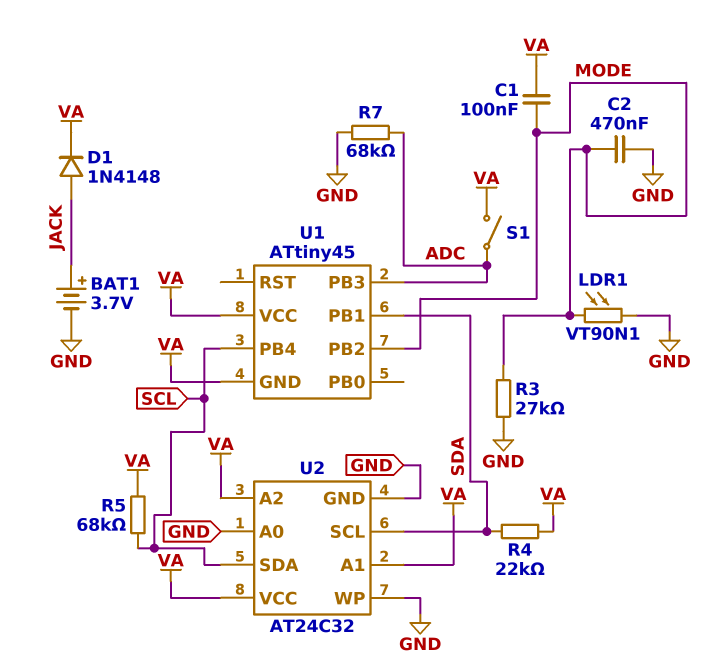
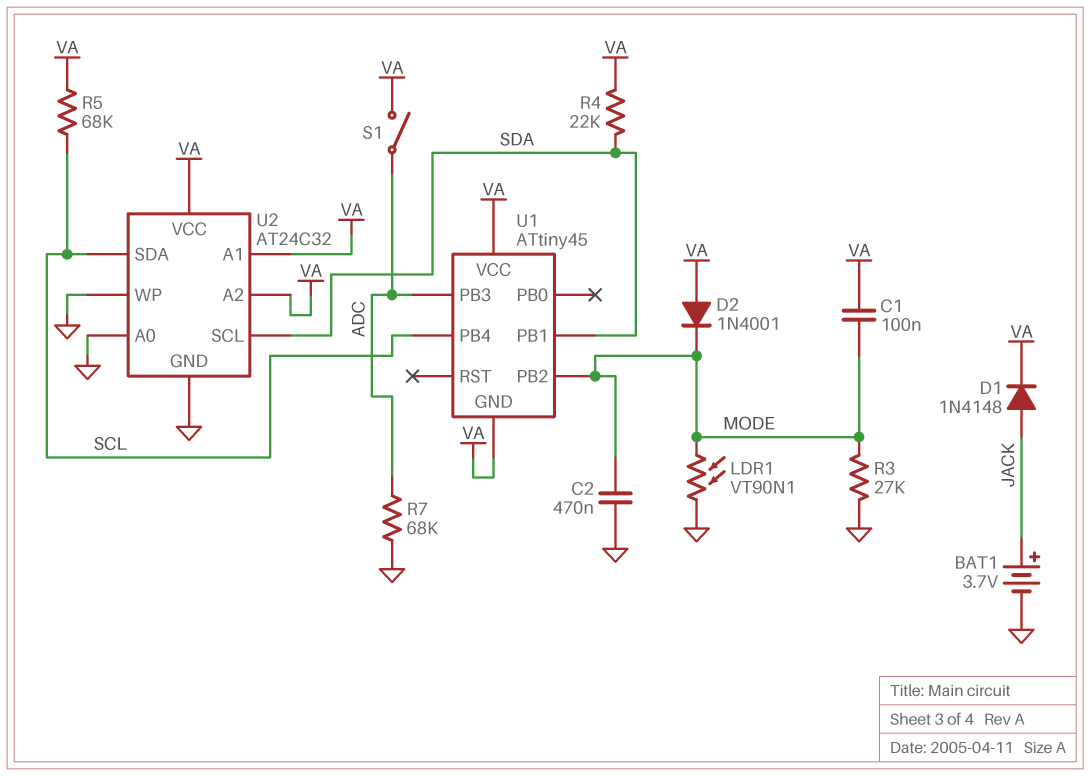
D2: none -> diode 1N4001 (A VA, K MODE)

